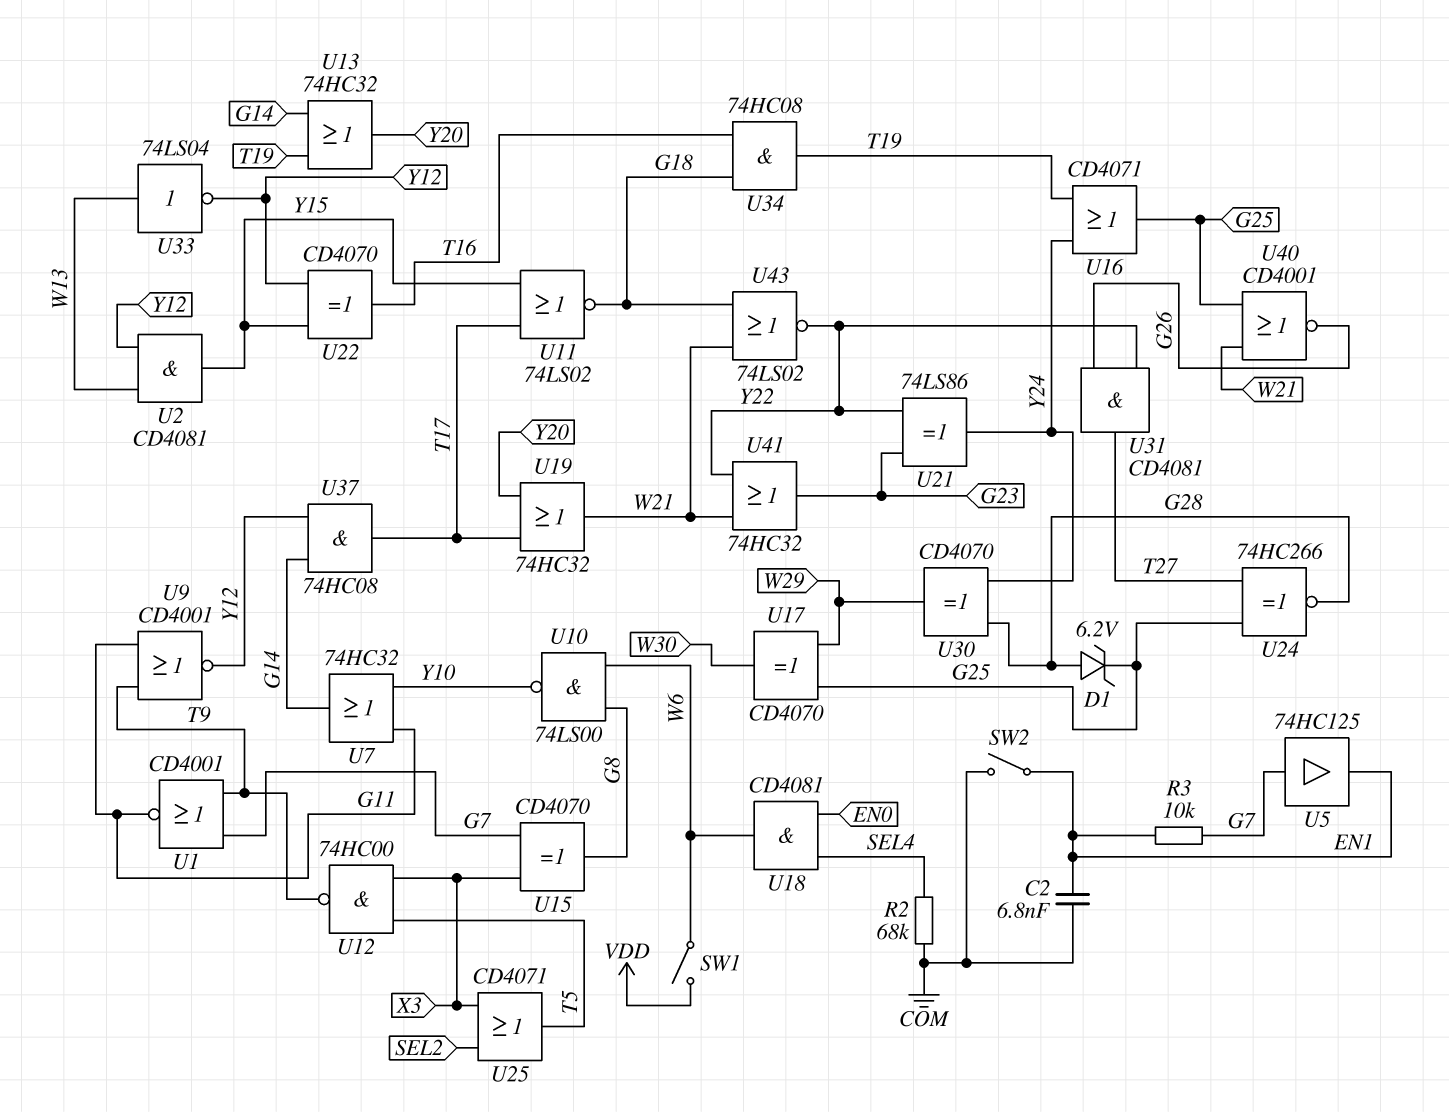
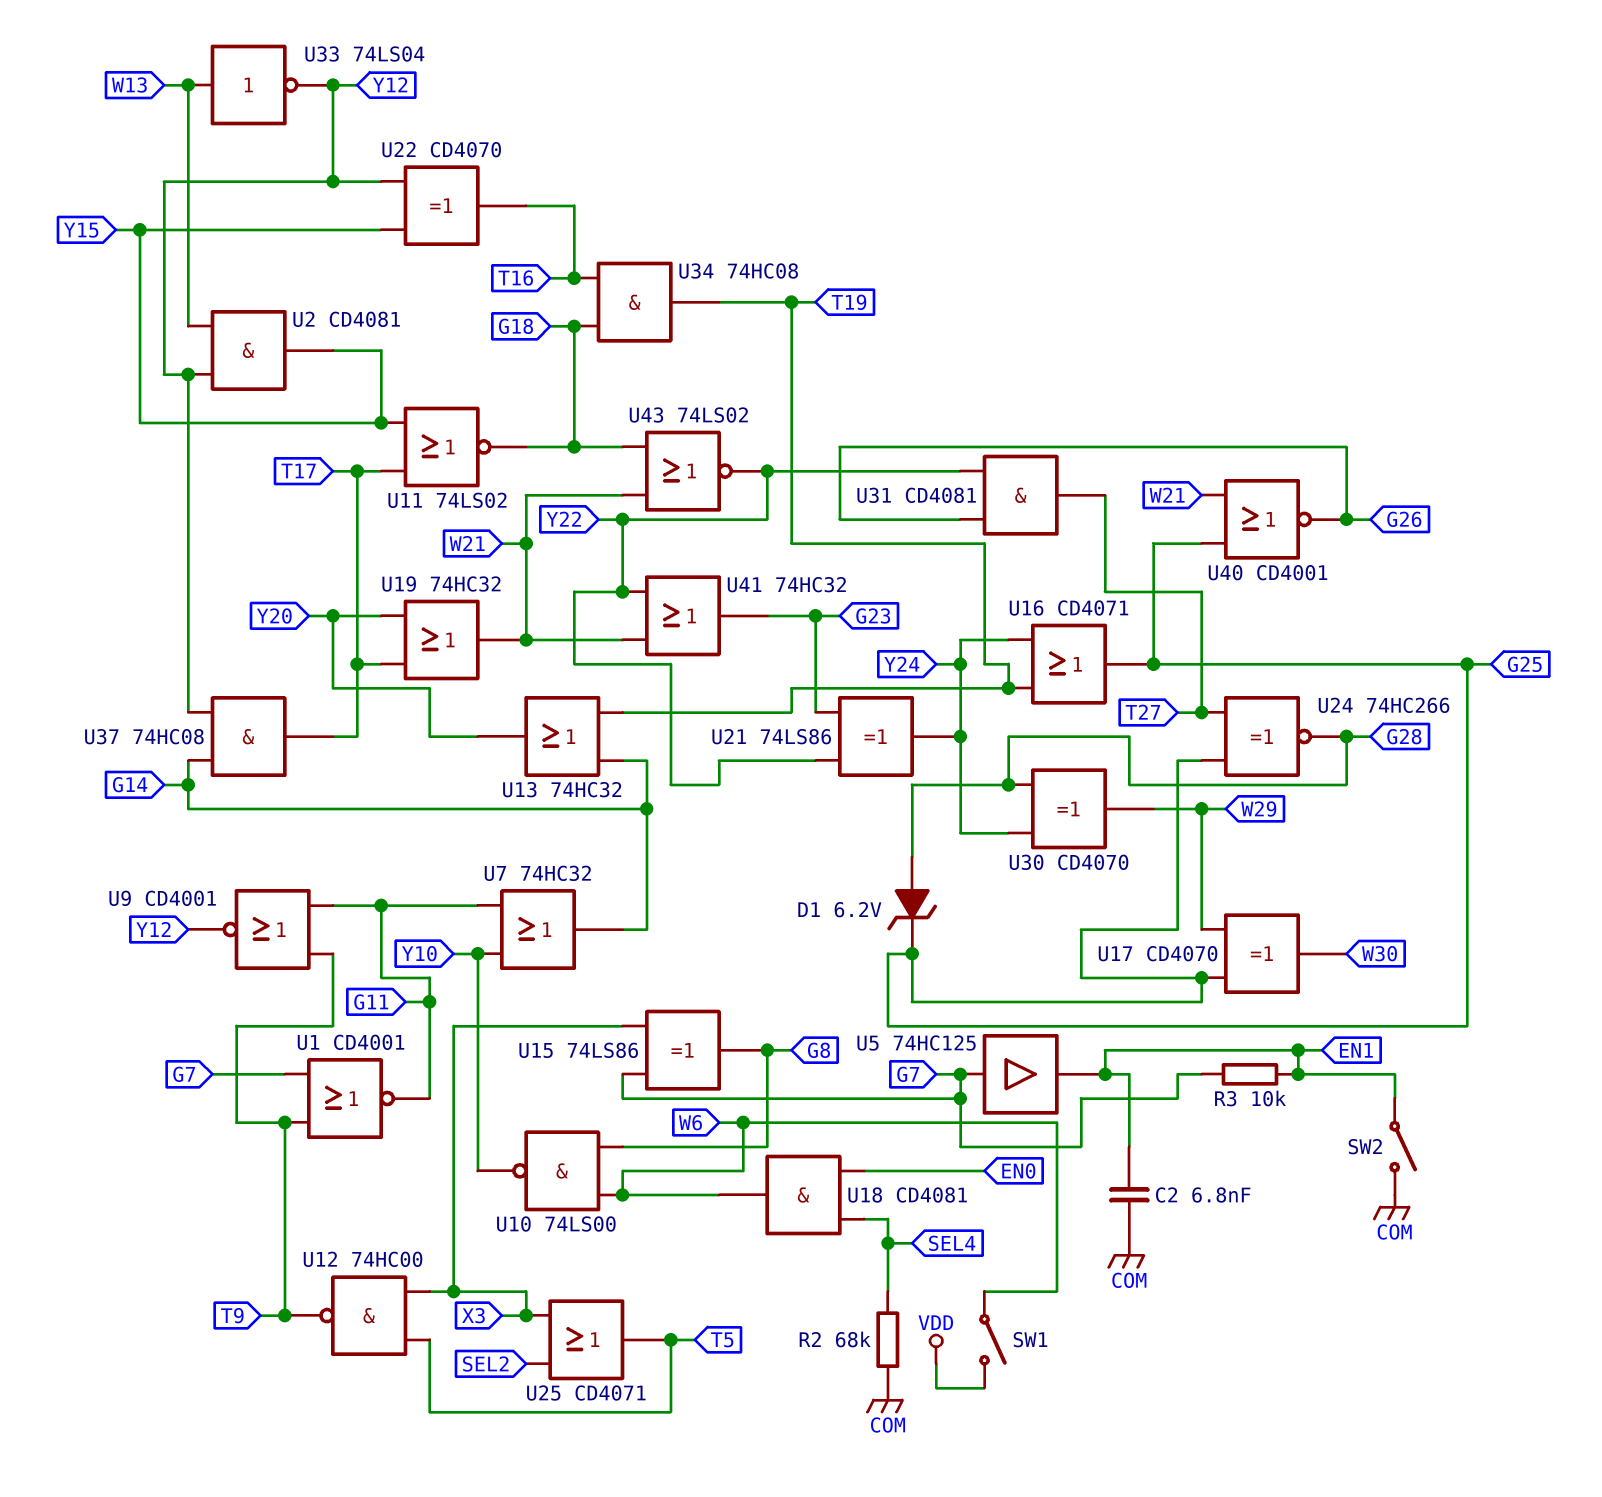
U15: XOR CD4070 (in G7, in X3, out G8) -> XOR 74LS86 (in G7, in X3, out G8)

